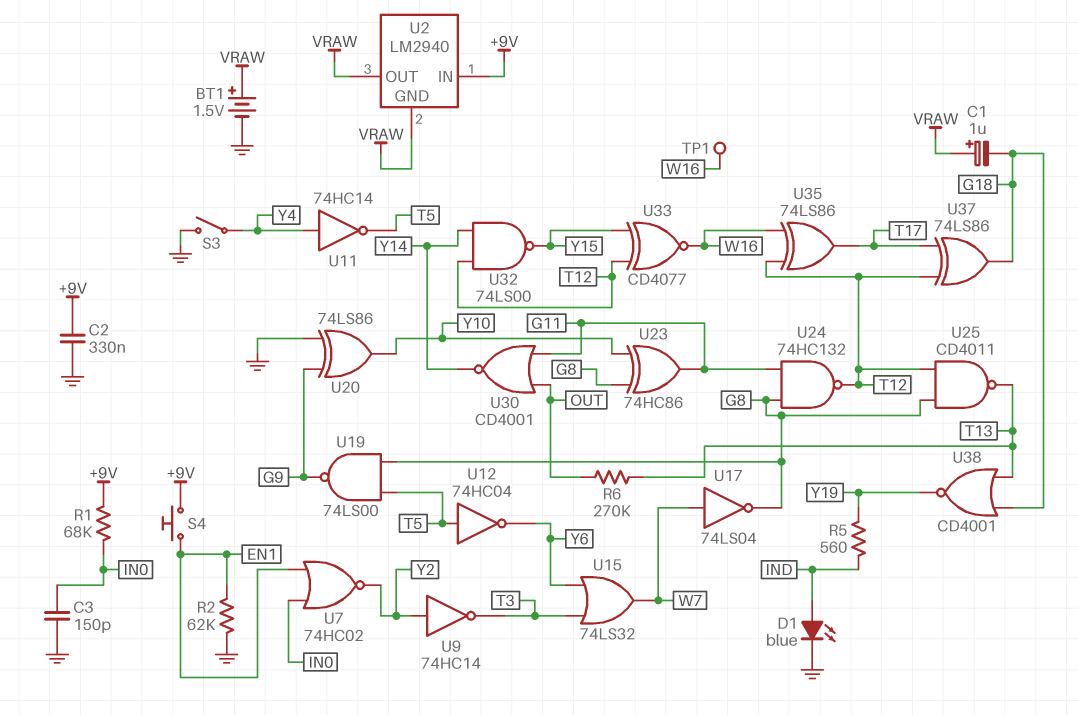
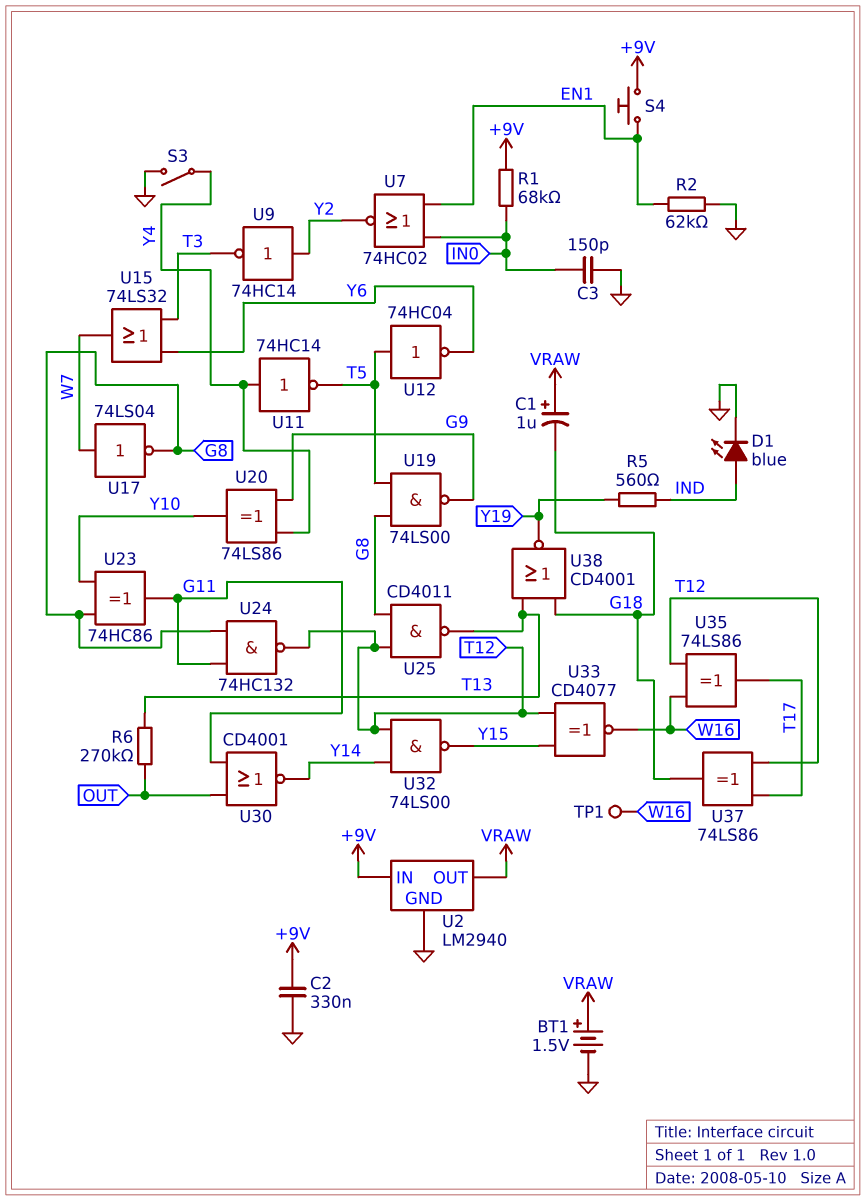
U2 pin GND: VRAW -> GND
U20: XOR 74LS86 (in G9, in GND, out Y10) -> XOR 74LS86 (in G9, in Y4, out Y10)

